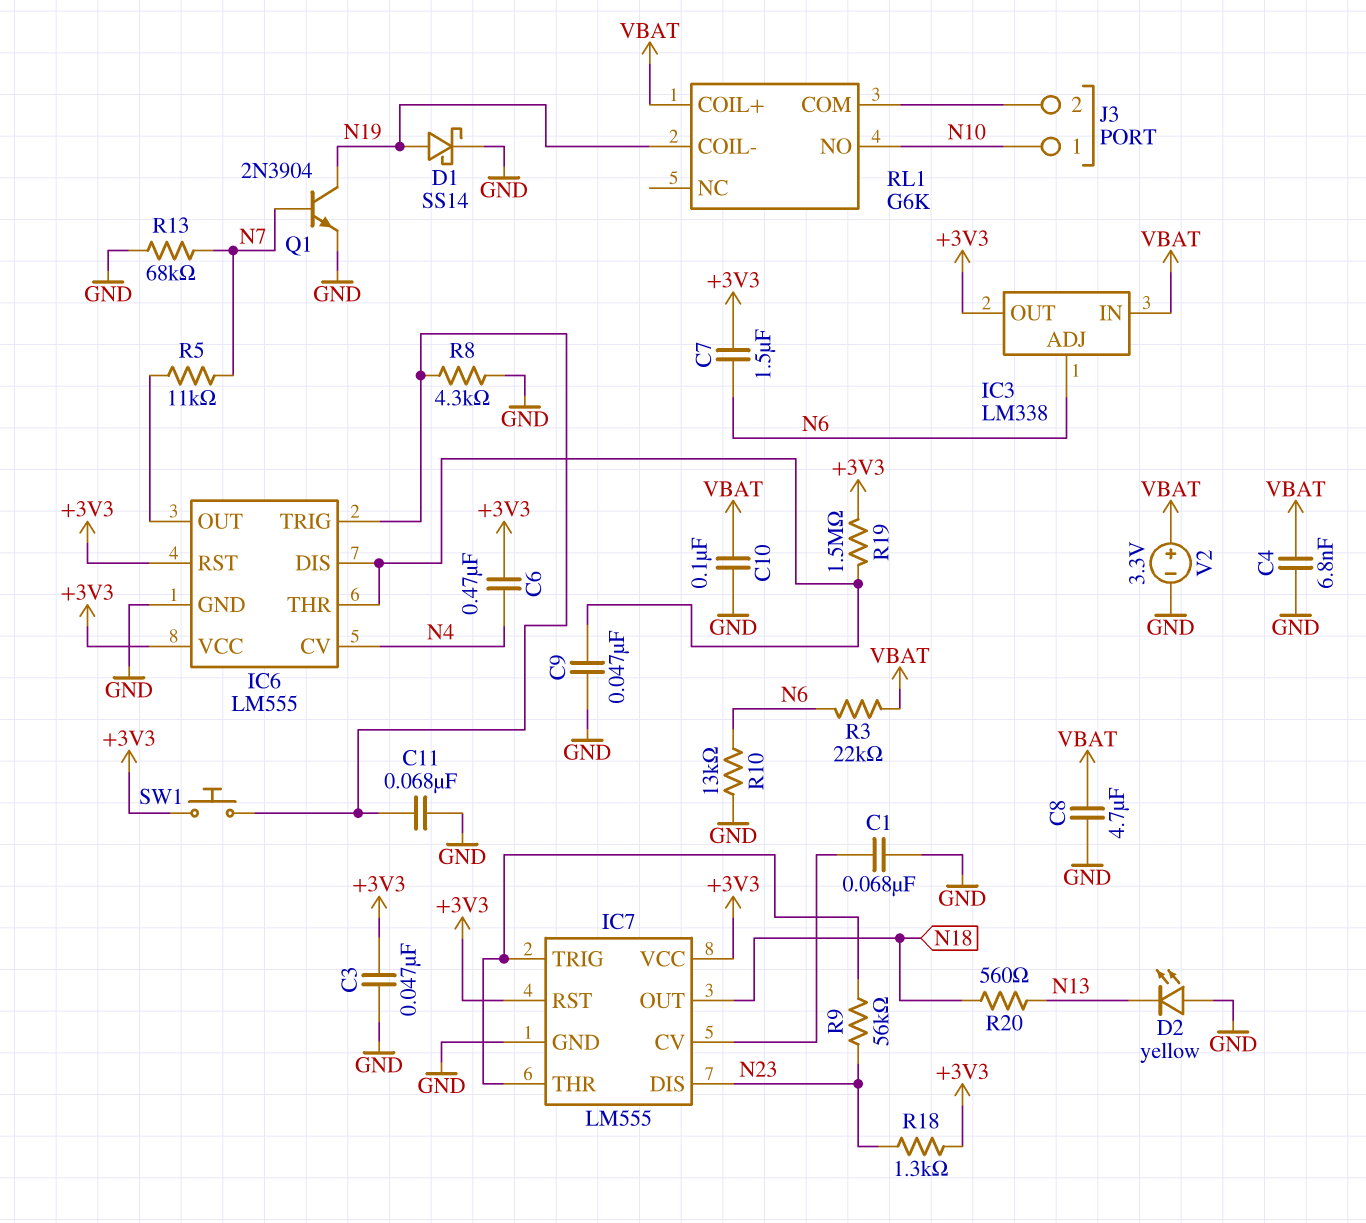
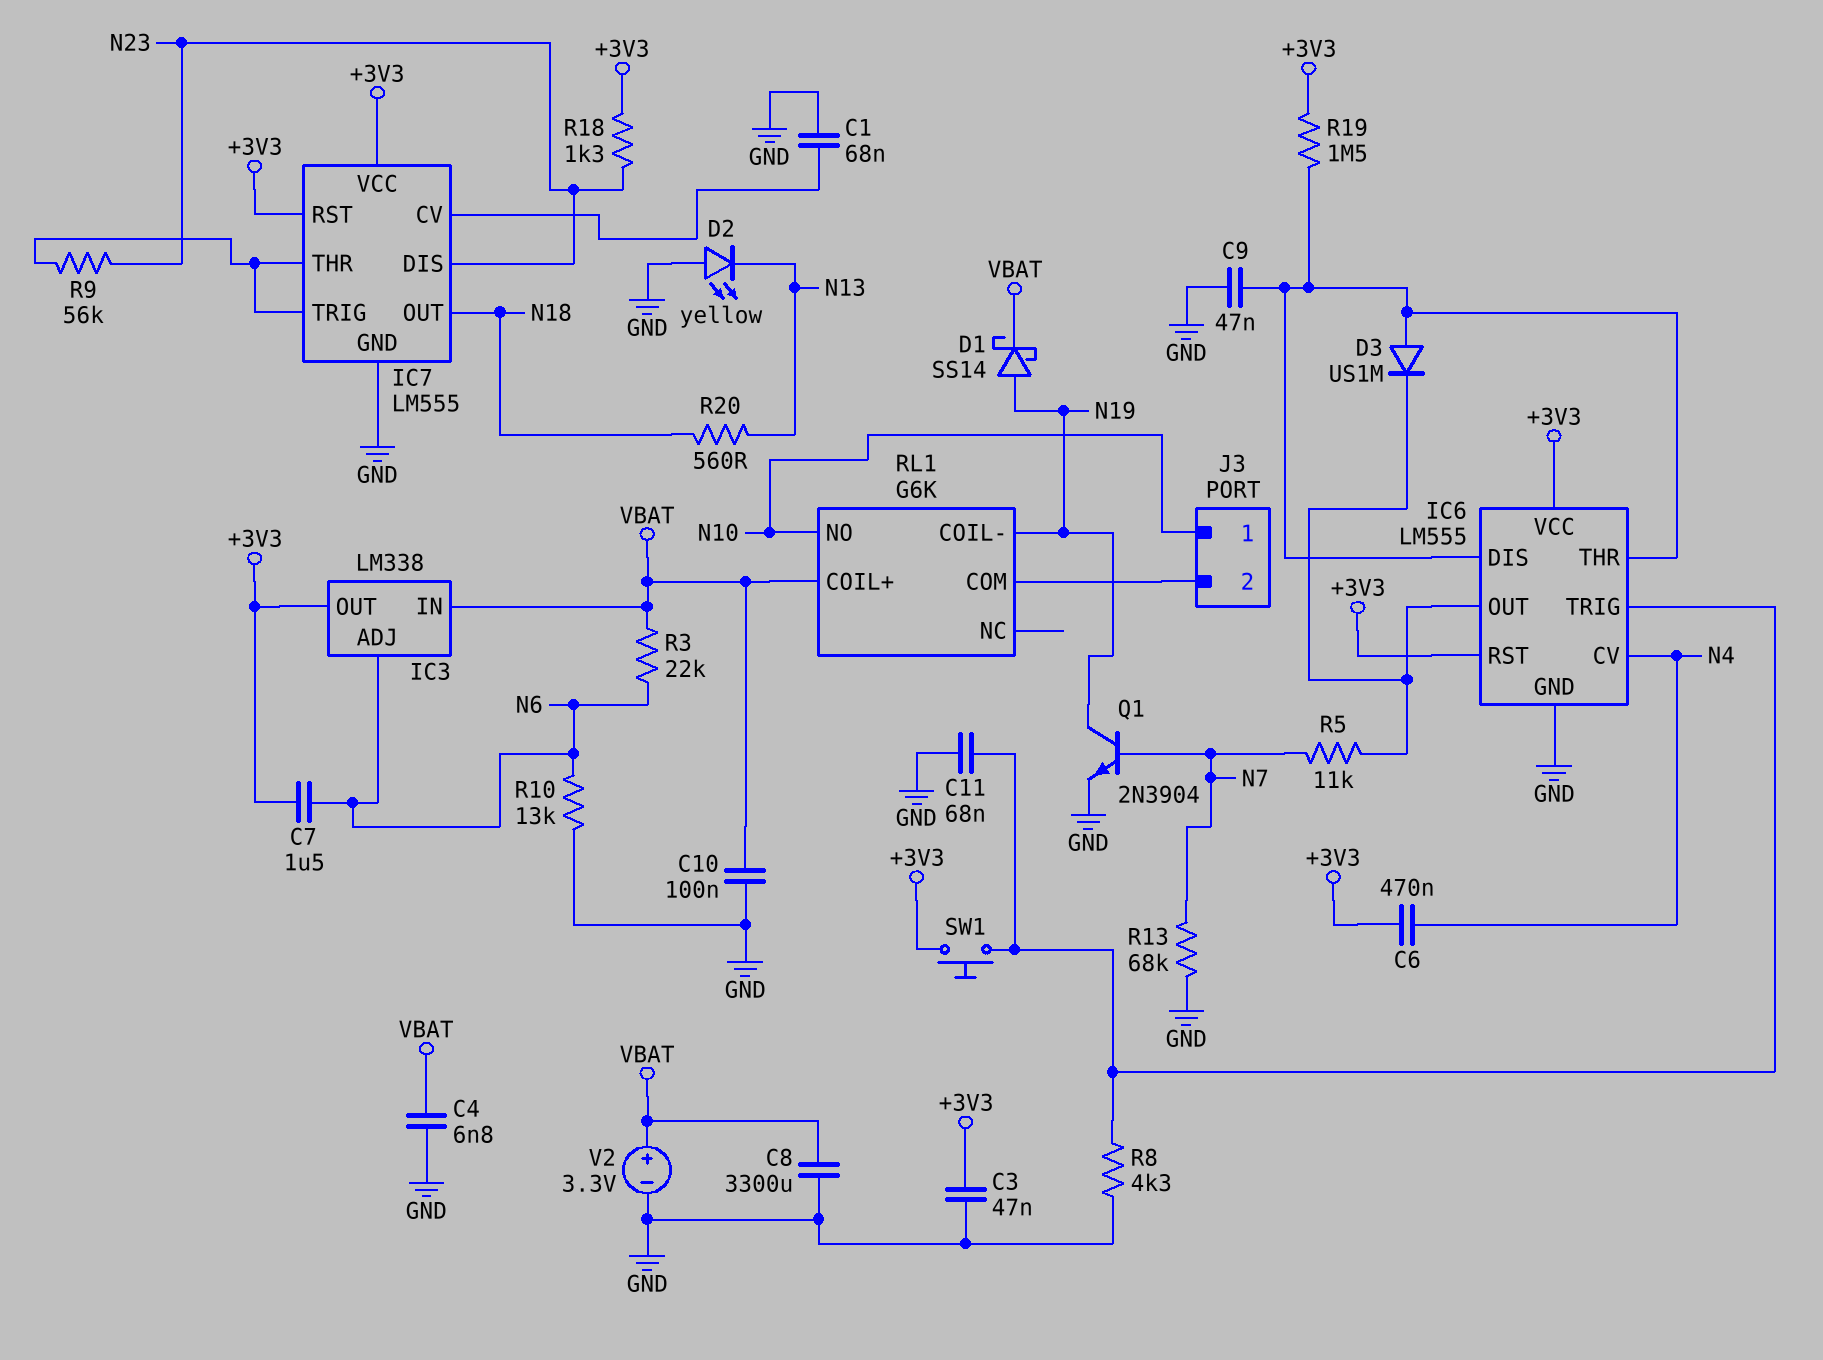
C8: 4.7uF (GND, VBAT) -> 3300uF (GND, VBAT)
D1: schottky SS14 (A N19, K GND) -> schottky SS14 (A N19, K VBAT)
D3: none -> diode US1M (A IC6/DIS, K IC6/OUT)

